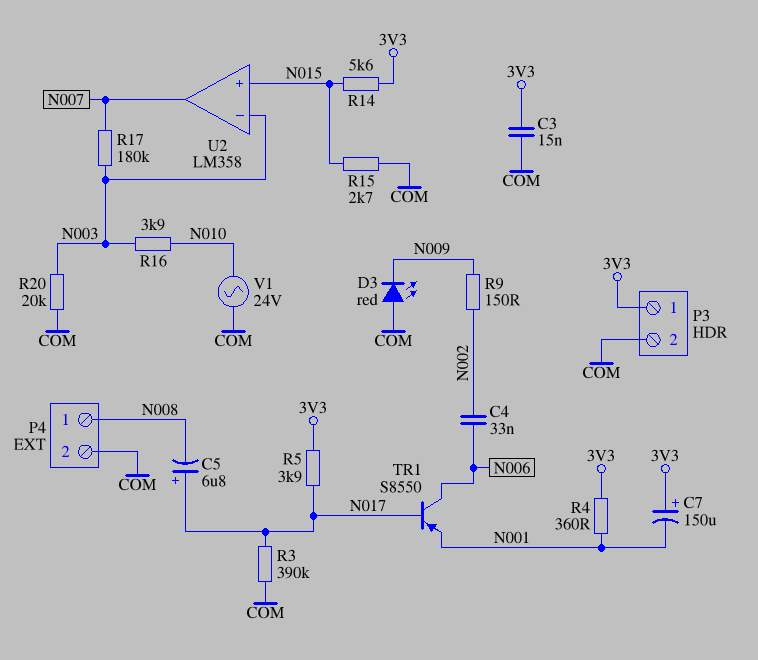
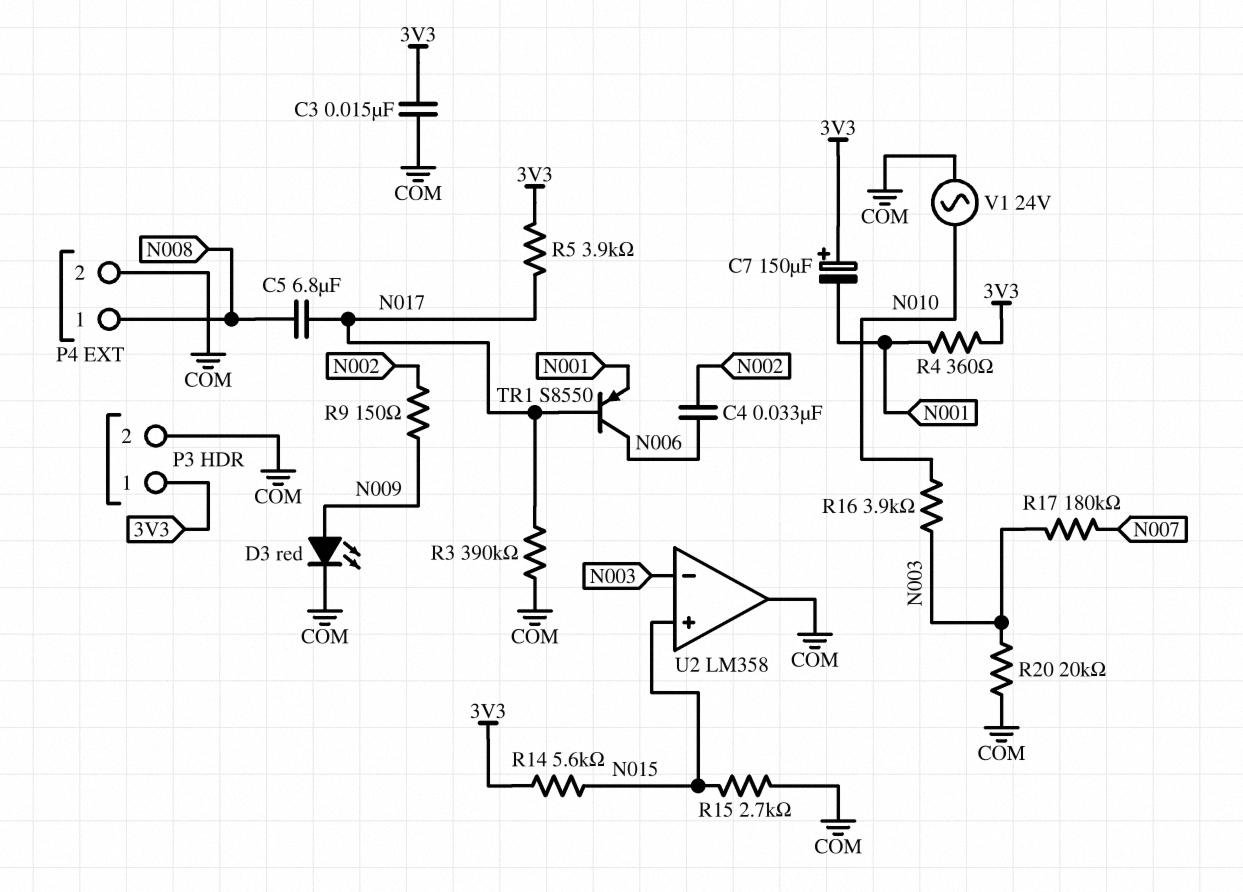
C5: 6.8uF (plus N017, minus N008) -> 6.8uF (N008, N017)
D3: LED red (A COM, K N009) -> LED red (A N009, K COM)
U2 pin out: N007 -> COM

